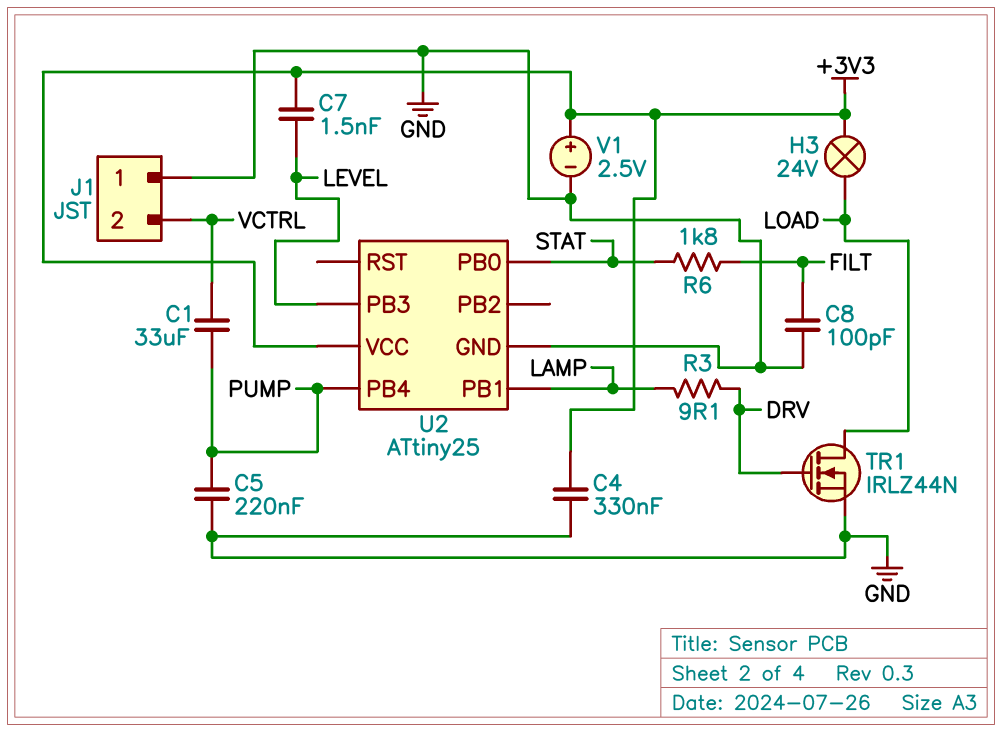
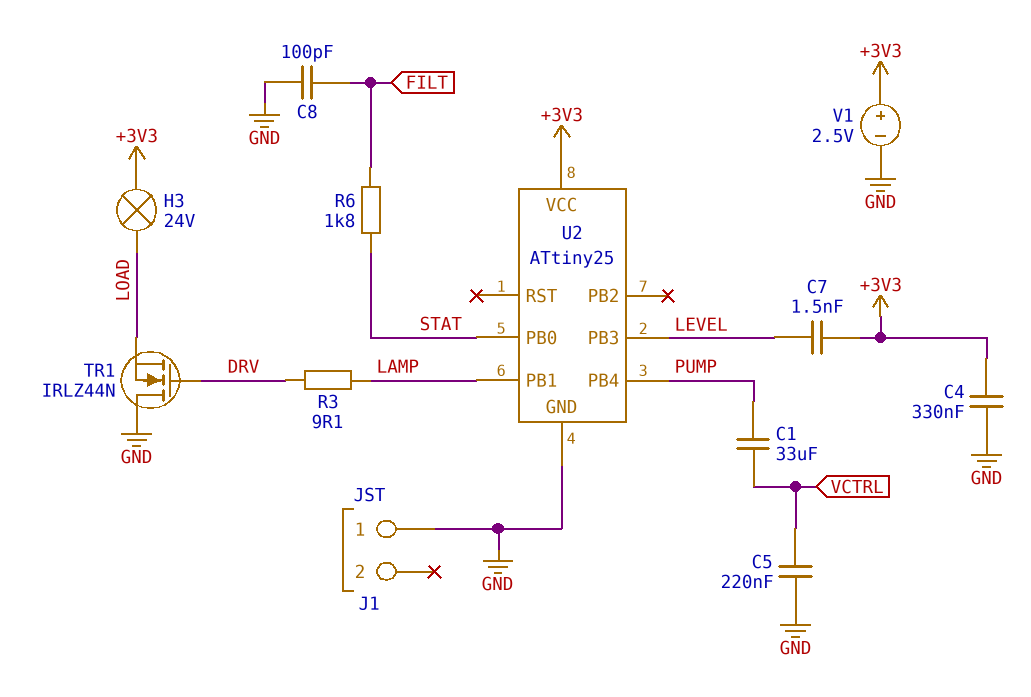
C5: 220nF (GND, PUMP) -> 220nF (GND, VCTRL)
J1 pin 2: VCTRL -> none
TR1: NMOS IRLZ44N (G DRV, D LOAD, S GND) -> NMOS IRLZ44N (G DRV, D GND, S LOAD)

